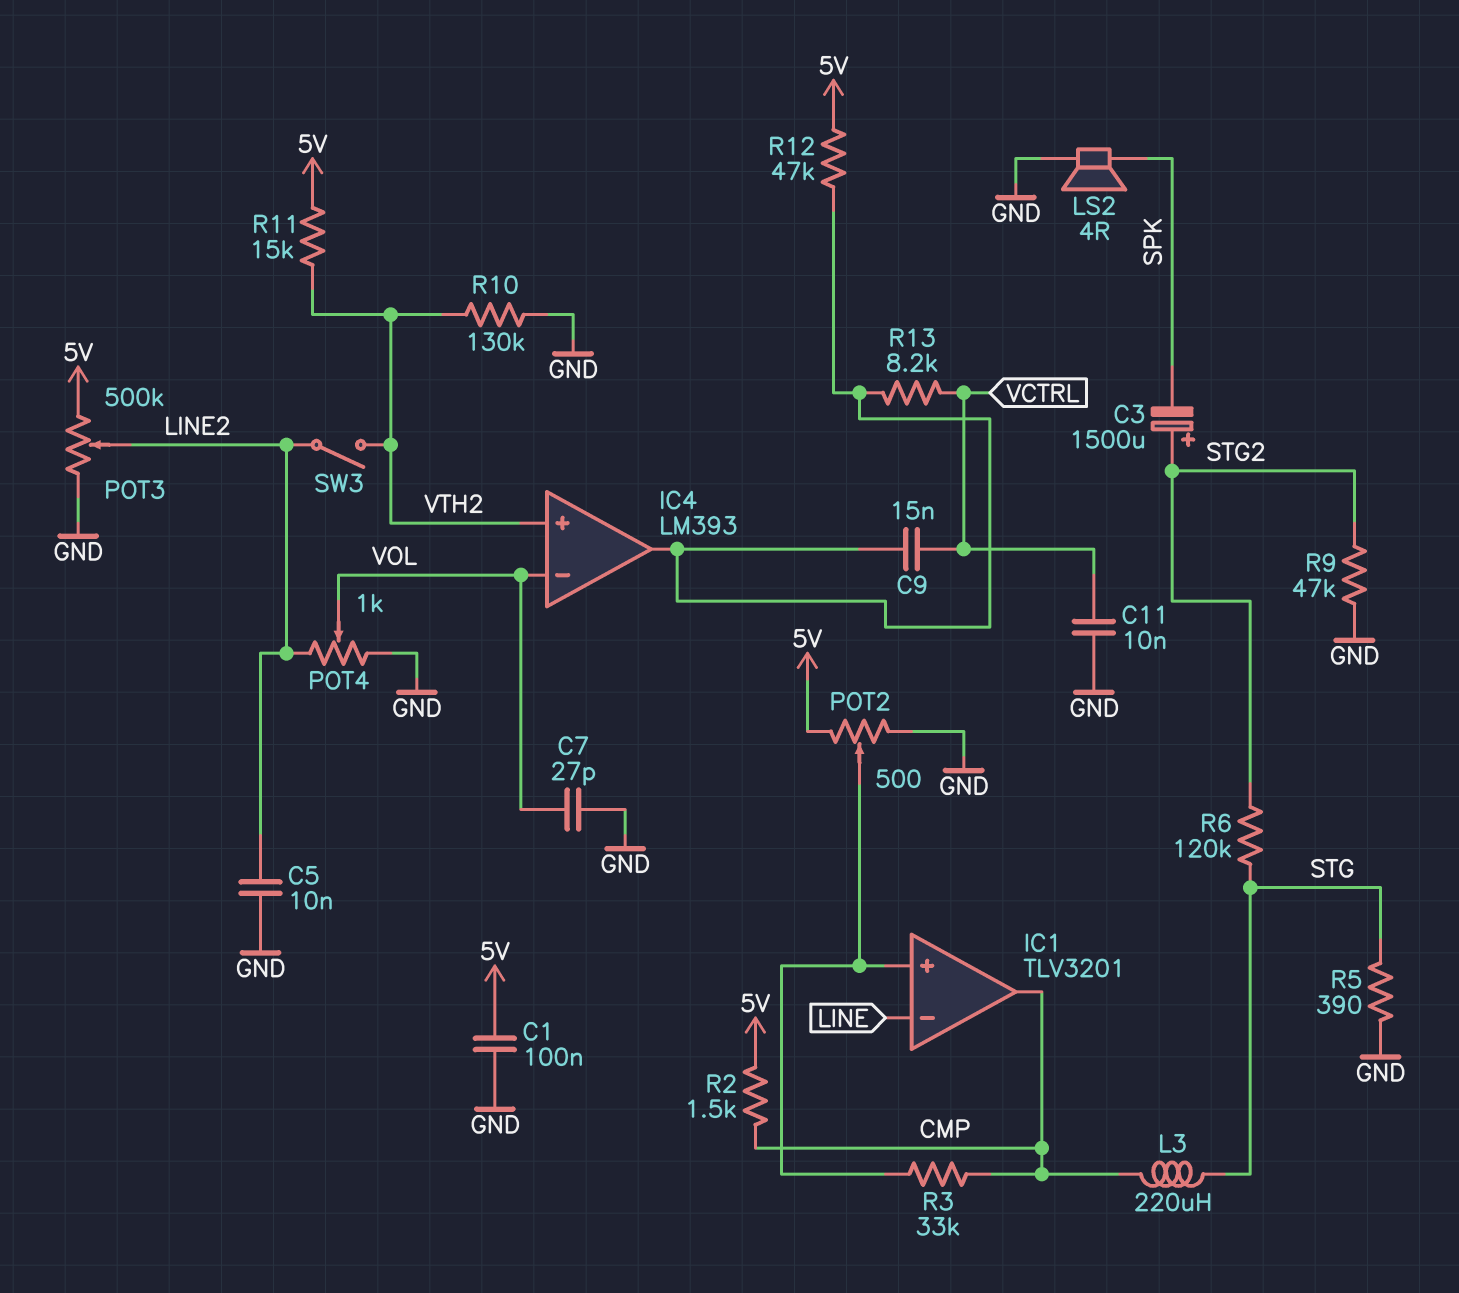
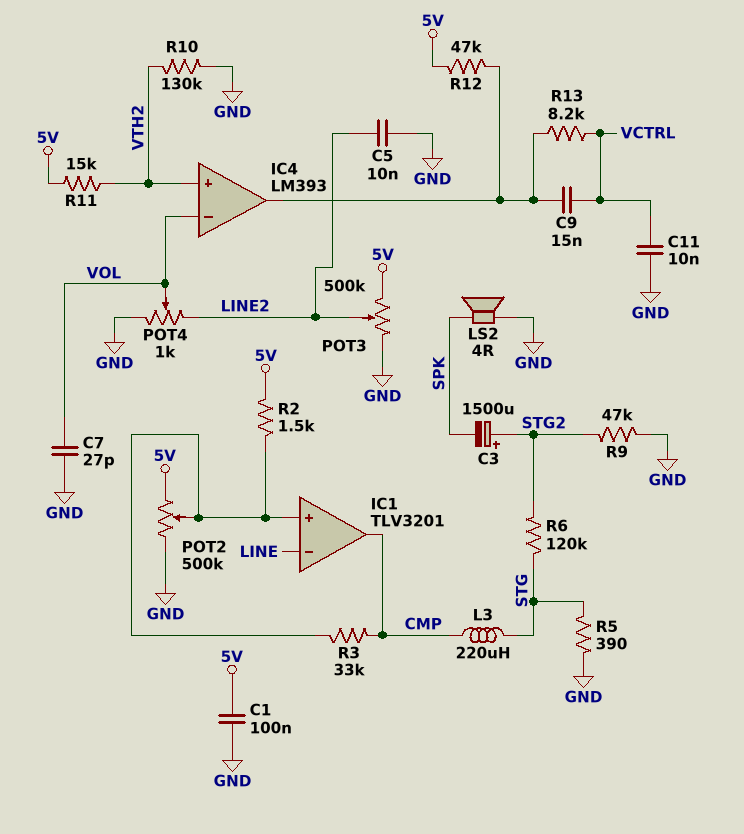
POT2: 500 (5V, GND, wiper IC1/in+) -> 500k (5V, GND, wiper IC1/in+)
R2: 1.5k (5V, CMP) -> 1.5k (5V, IC1/in+)
SW3: switch (LINE2, VTH2) -> none

